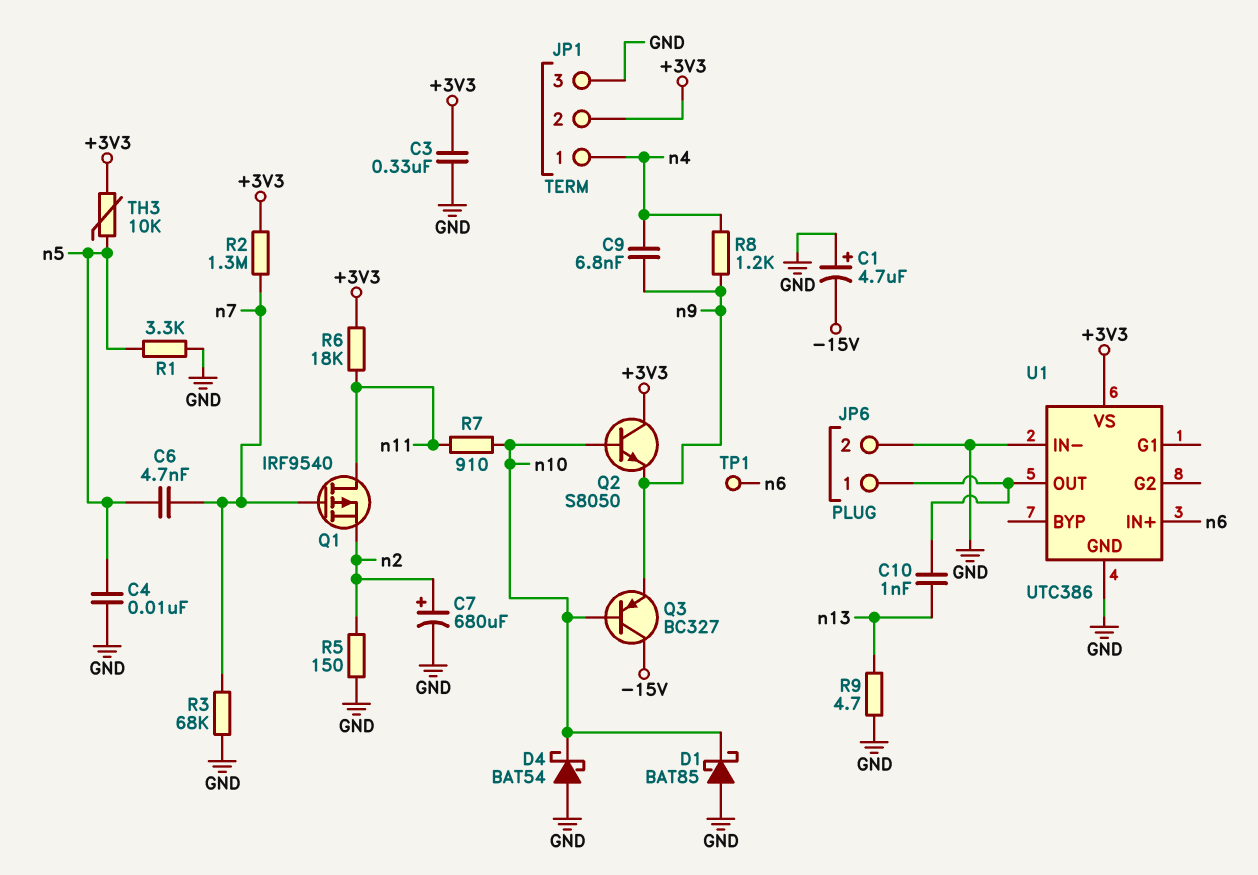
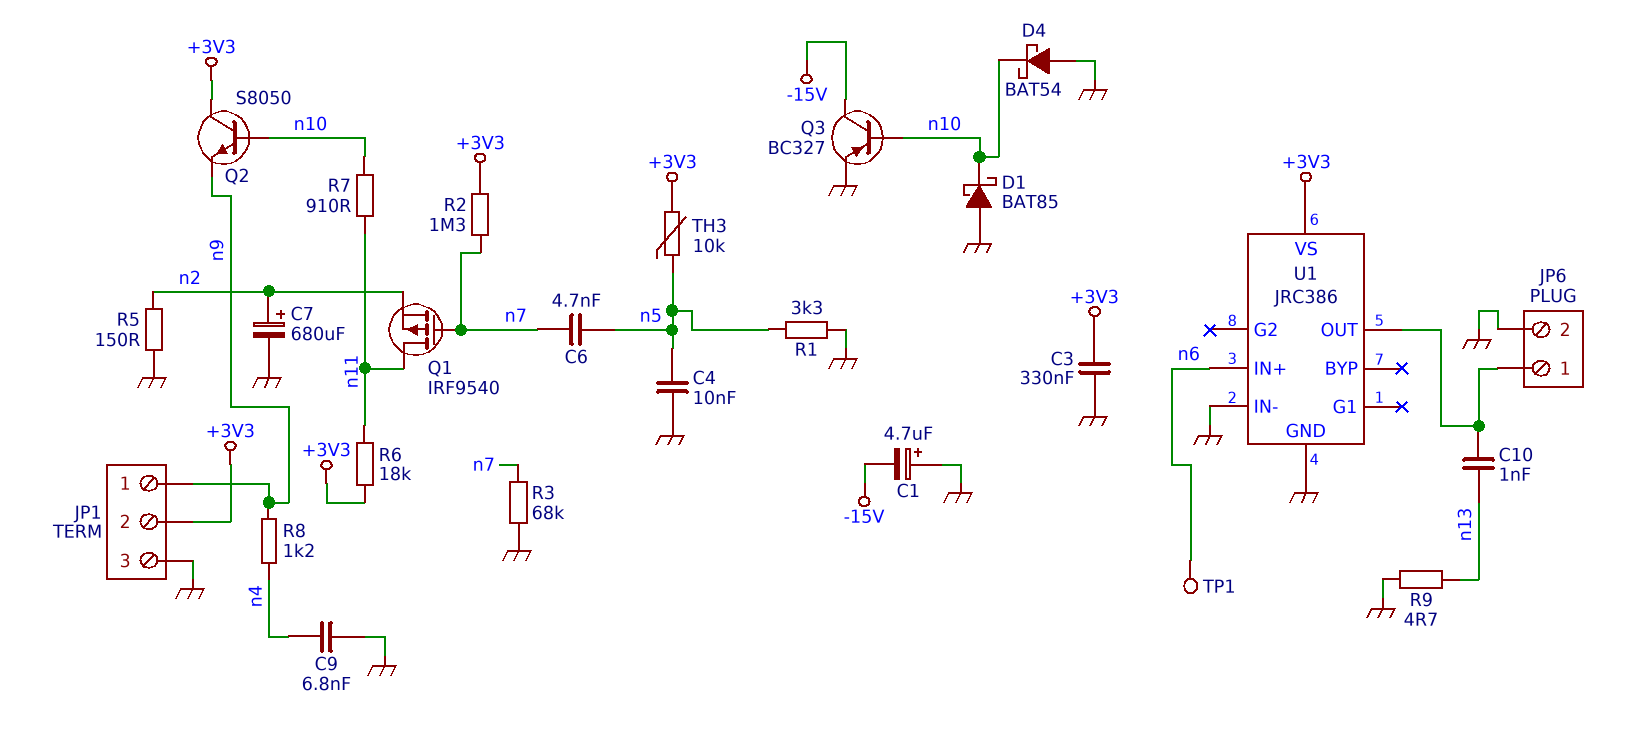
C9: 6.8nF (n4, n9) -> 6.8nF (GND, n4)
JP1 pin 1: n4 -> n9
Q3: PNP BC327 (B n10, C -15V, E n9) -> PNP BC327 (B n10, C -15V, E GND)
U1: UTC386 -> JRC386

